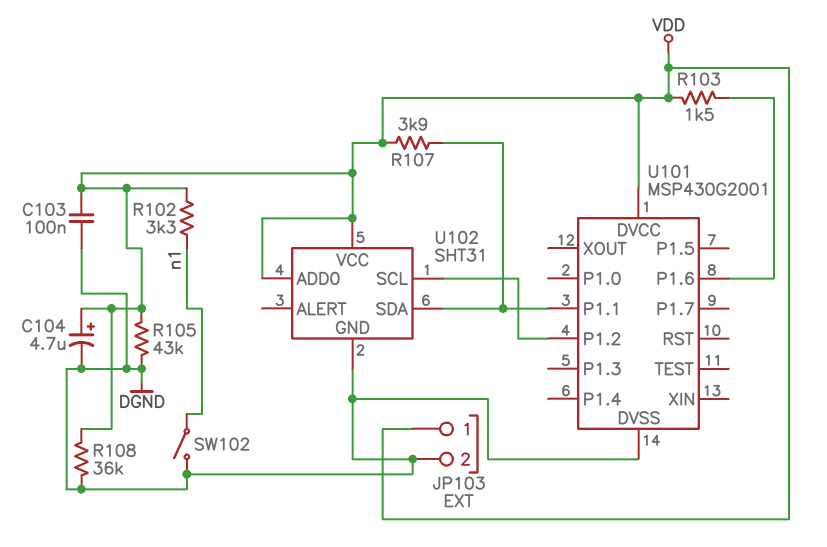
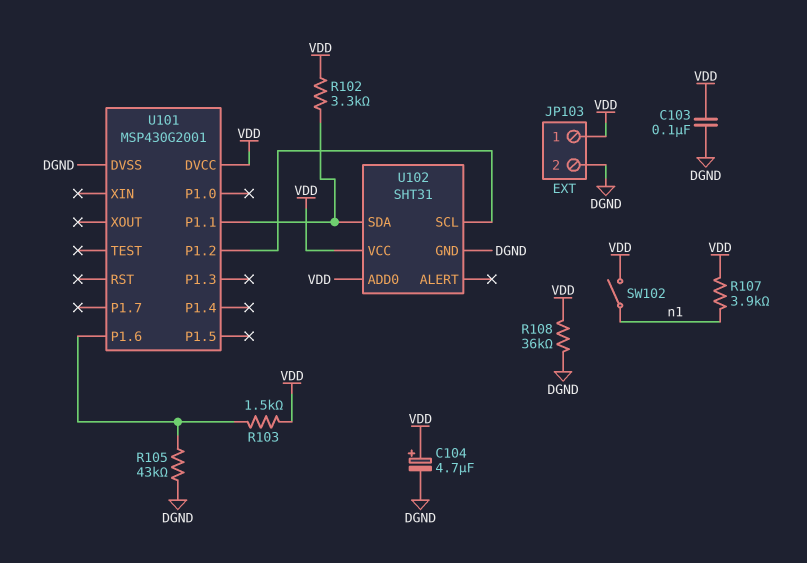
R102: 3.3k (VDD, n1) -> 3.3k (U101/P1.1, VDD)
R105: 43k (DGND, VDD) -> 43k (DGND, U101/P1.6)
R107: 3.9k (U101/P1.1, VDD) -> 3.9k (VDD, n1)
SW102: switch (DGND, n1) -> switch (VDD, n1)

